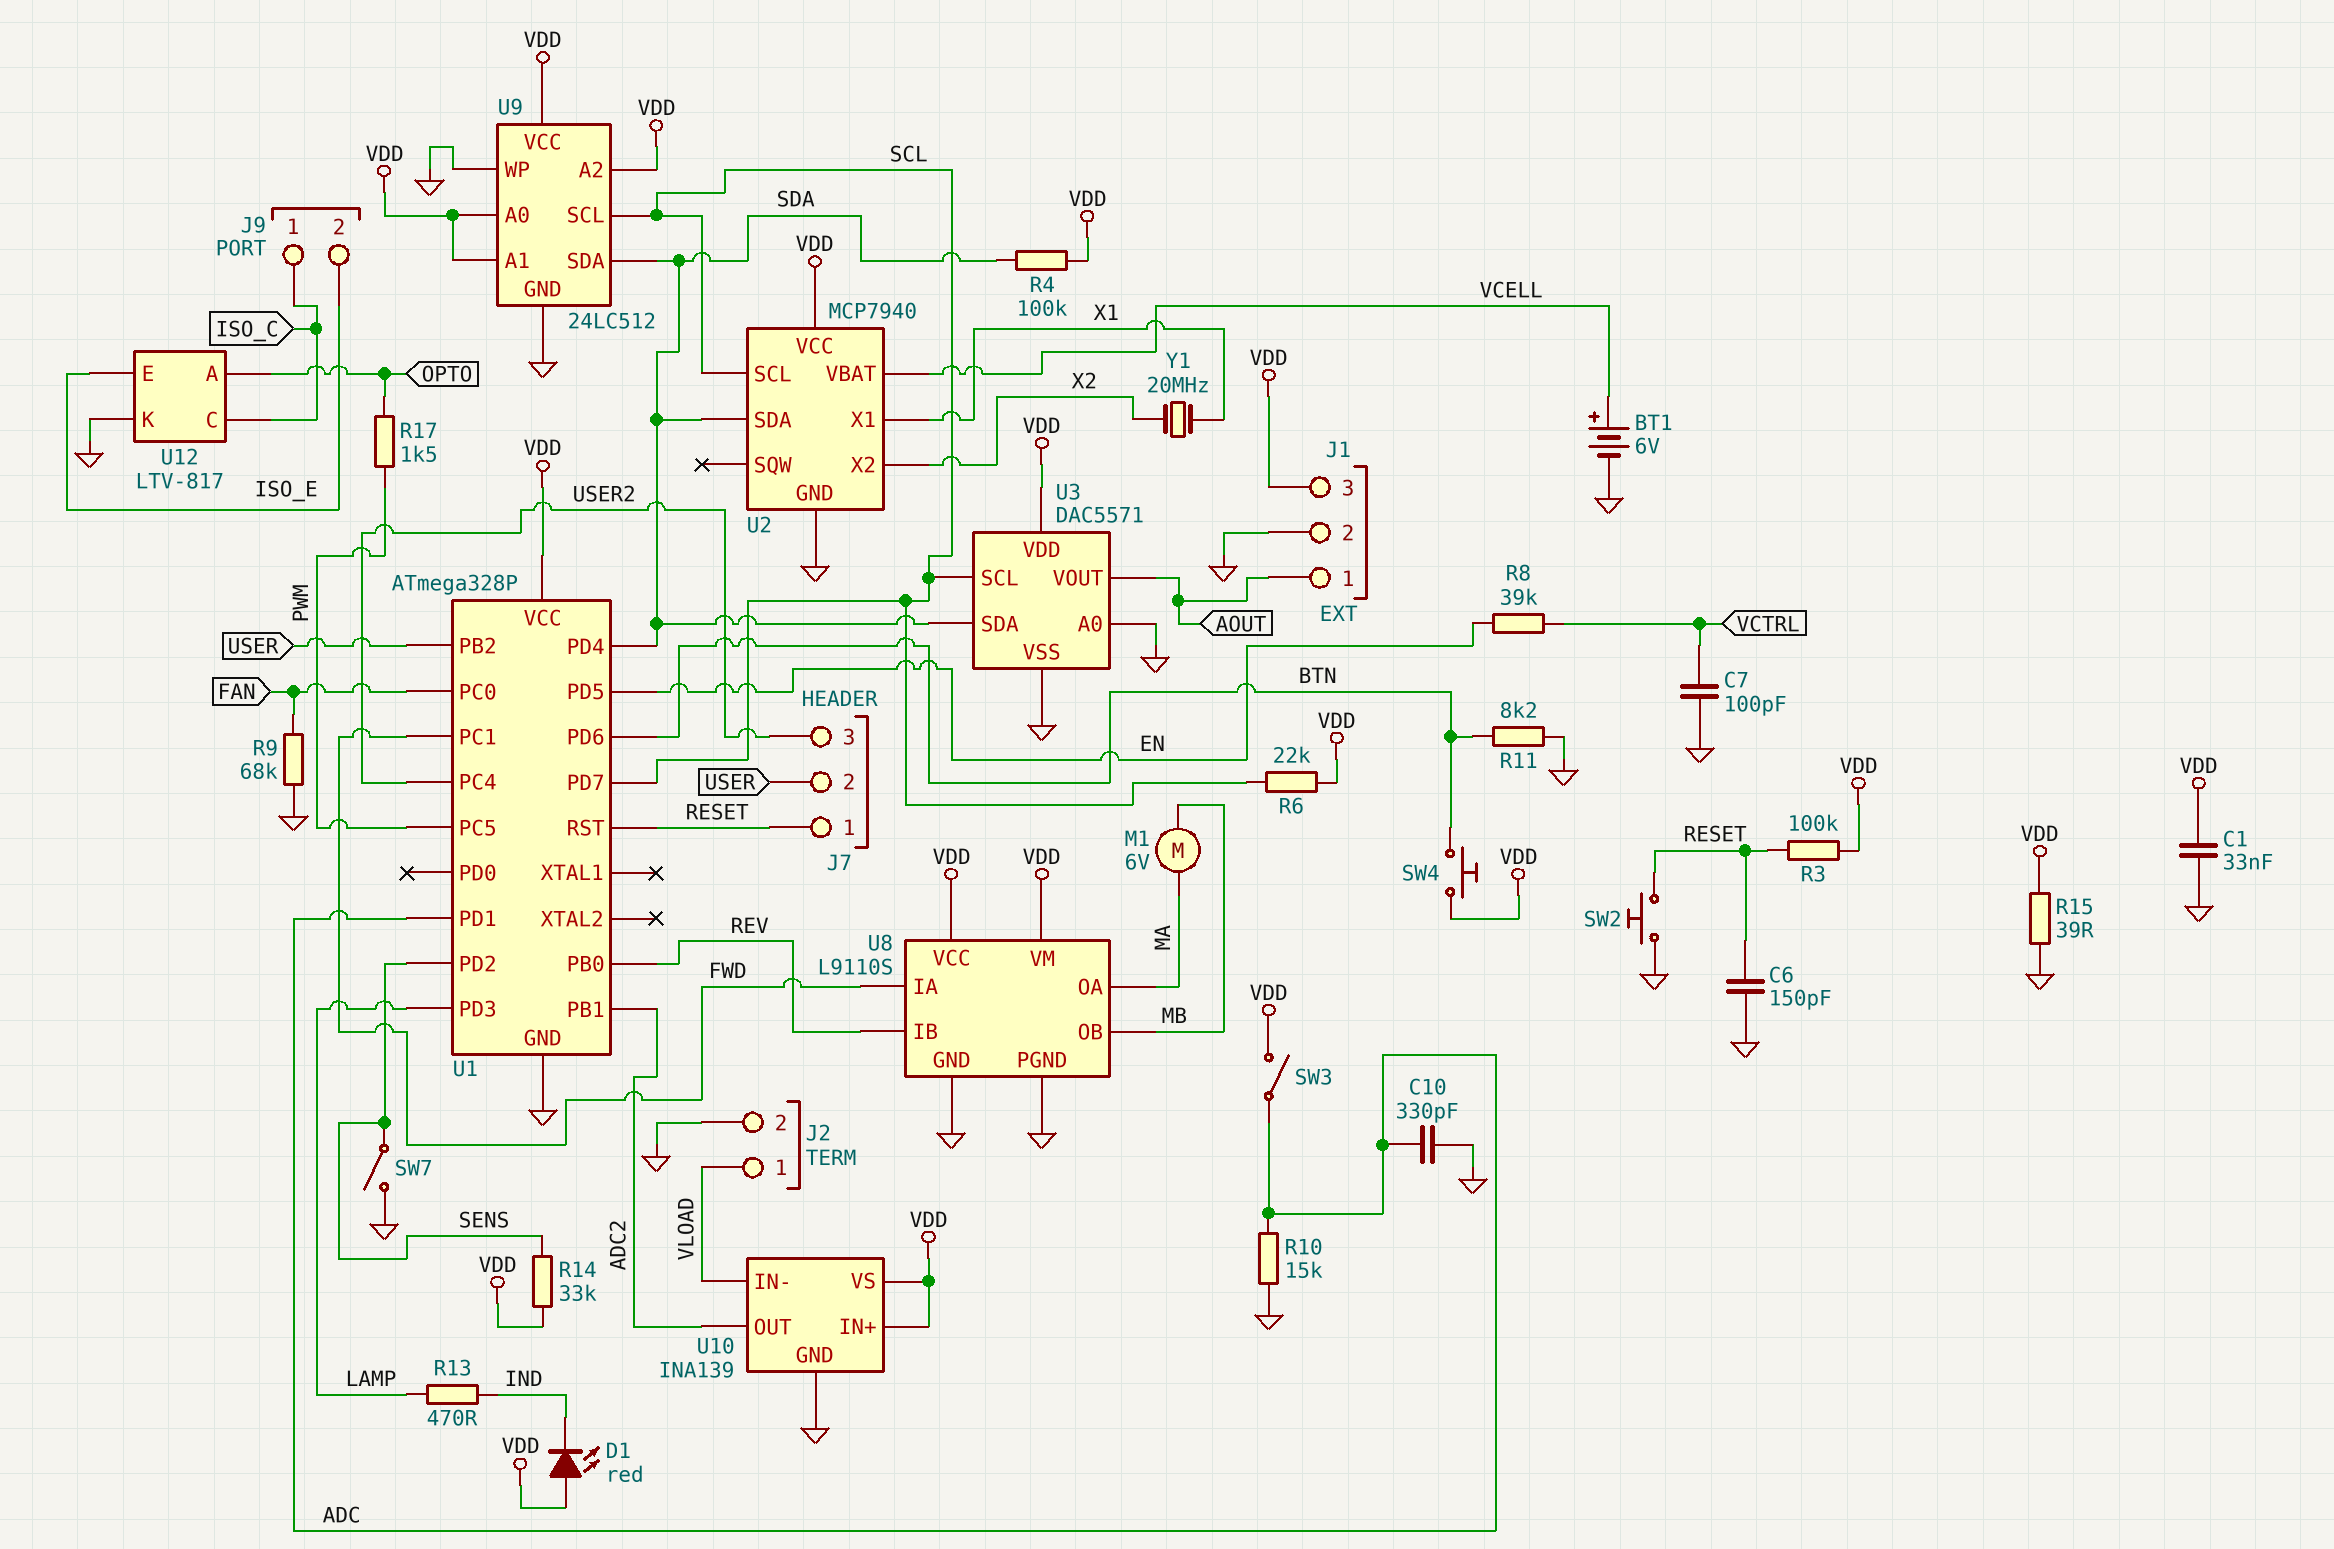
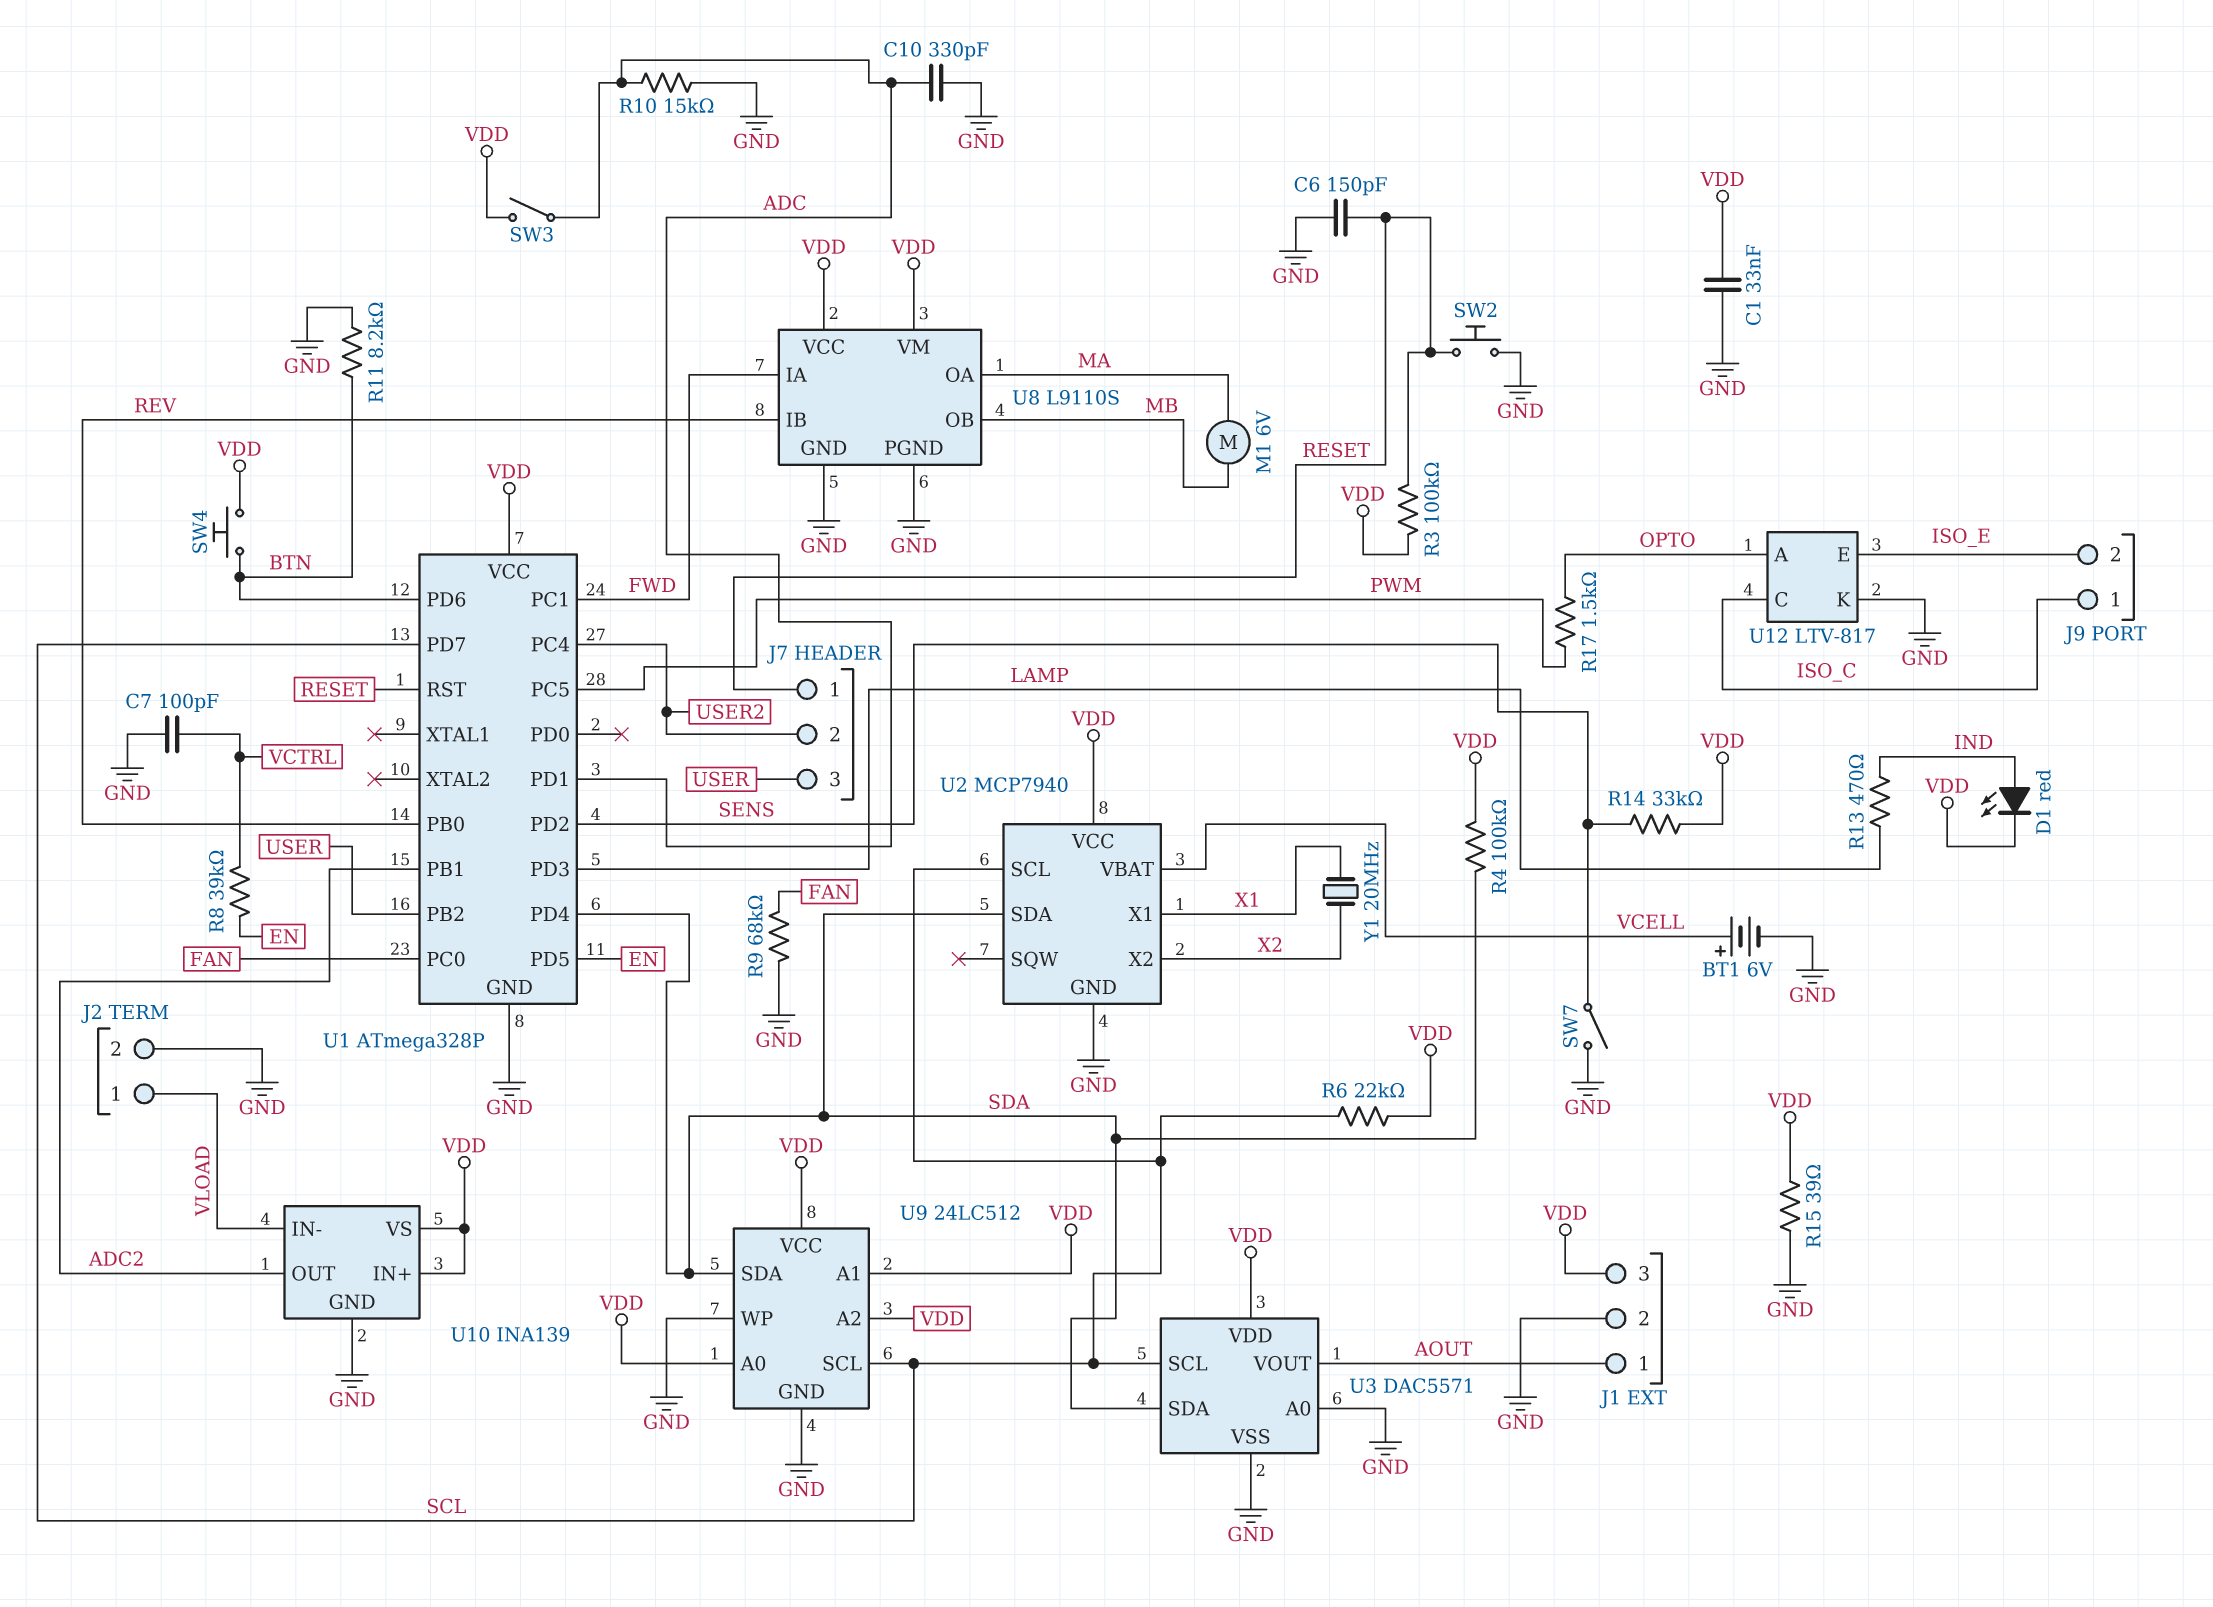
D1: LED red (A VDD, K IND) -> LED red (A IND, K VDD)
J7 pin 2: USER -> USER2
J7 pin 3: USER2 -> USER

